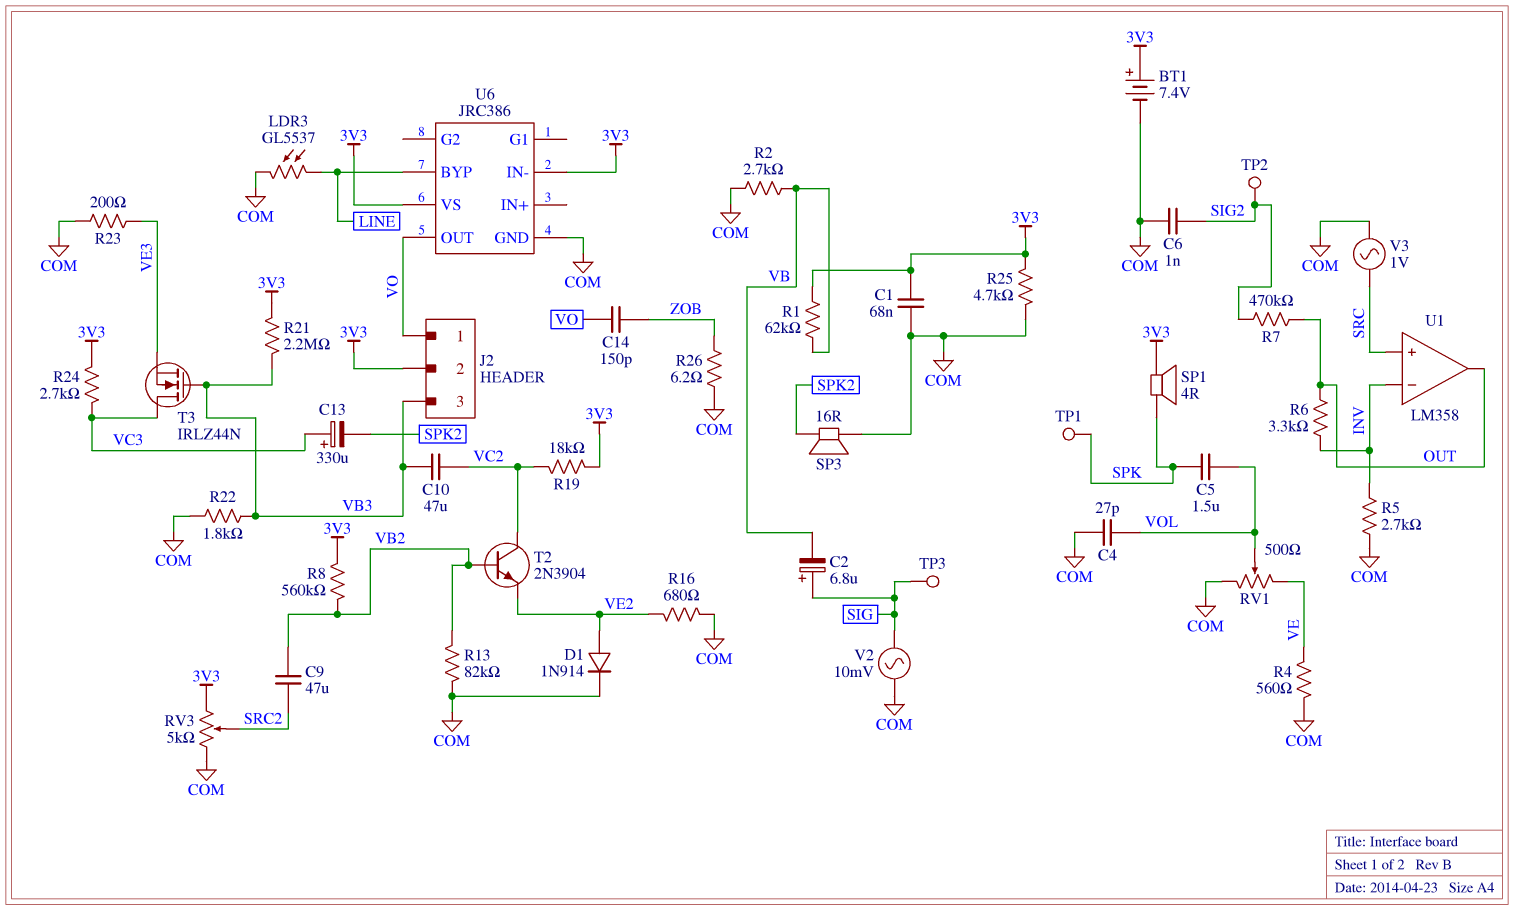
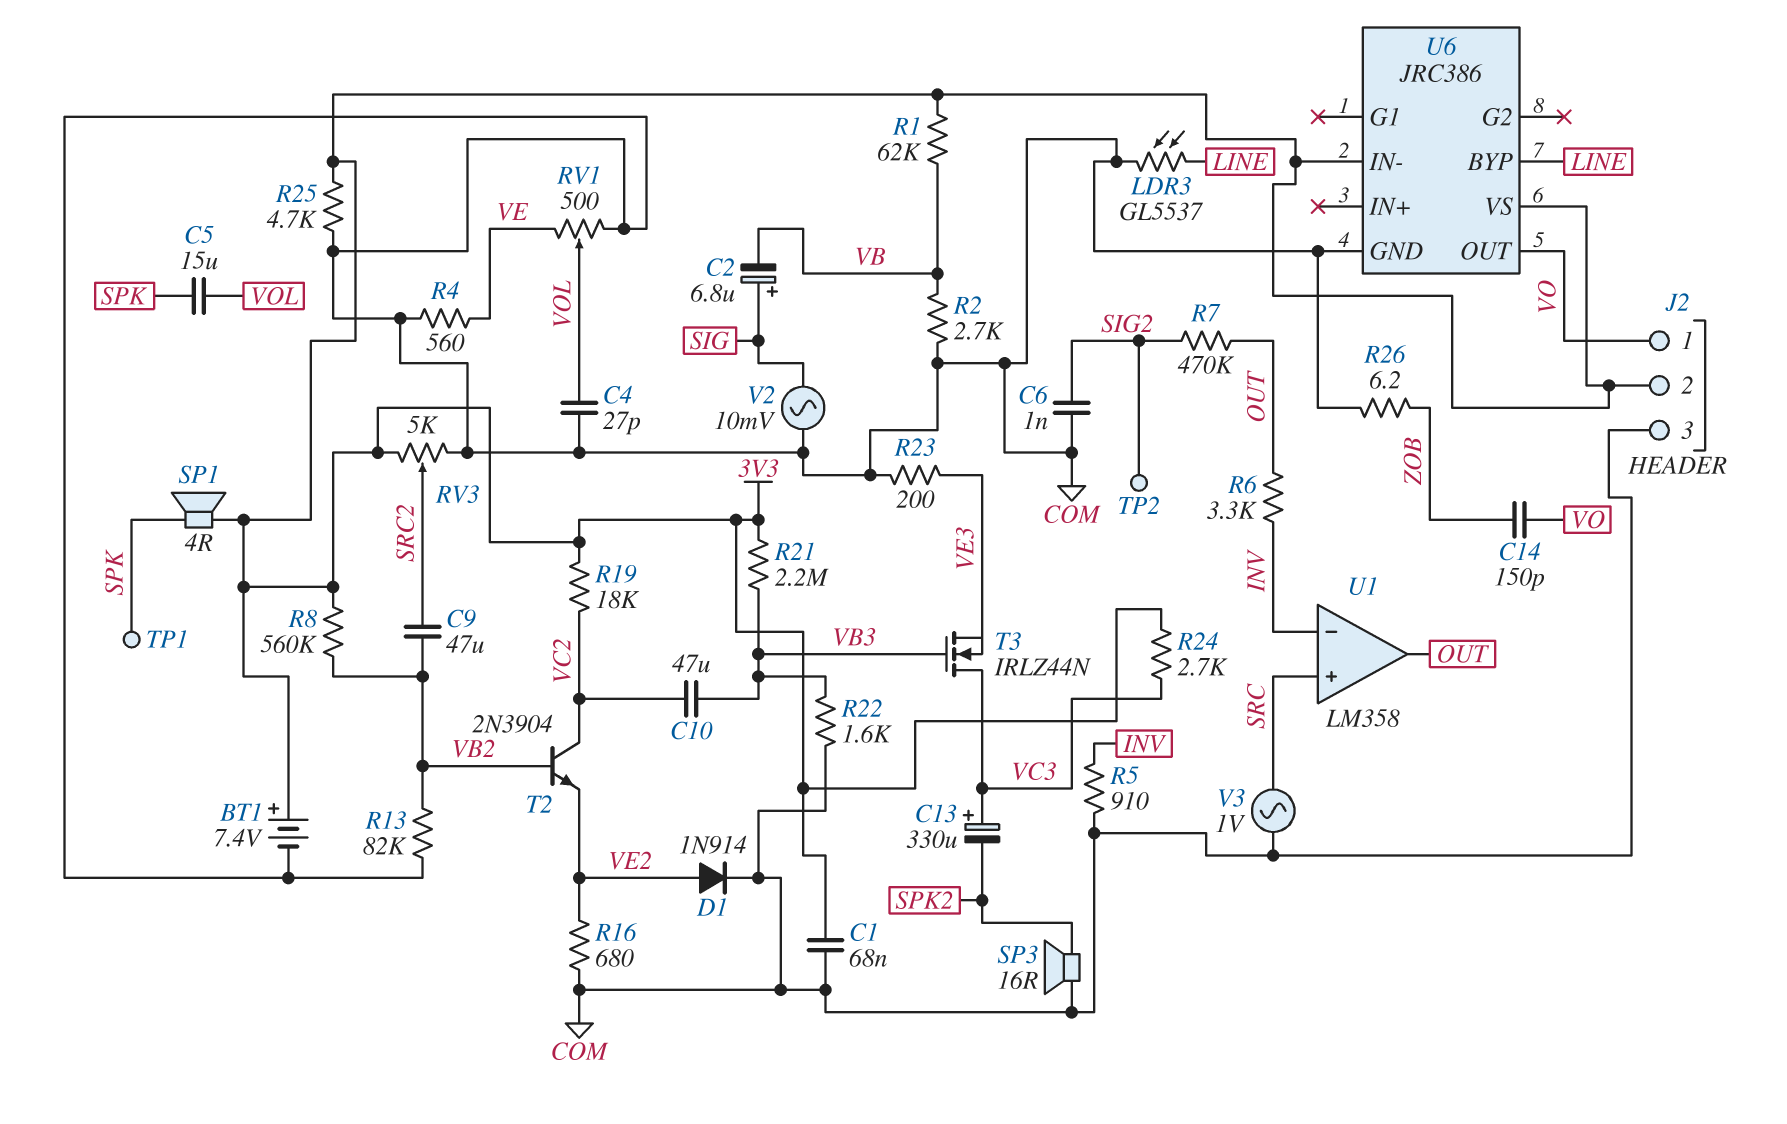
C5: 1.5uF (SPK, VOL) -> 15uF (SPK, VOL)
J2 pin 3: VB3 -> COM
R5: 2.7k (COM, INV) -> 910 (COM, INV)
R22: 1.8k (COM, VB3) -> 1.6k (COM, VB3)
TP3: test point (SIG) -> none

